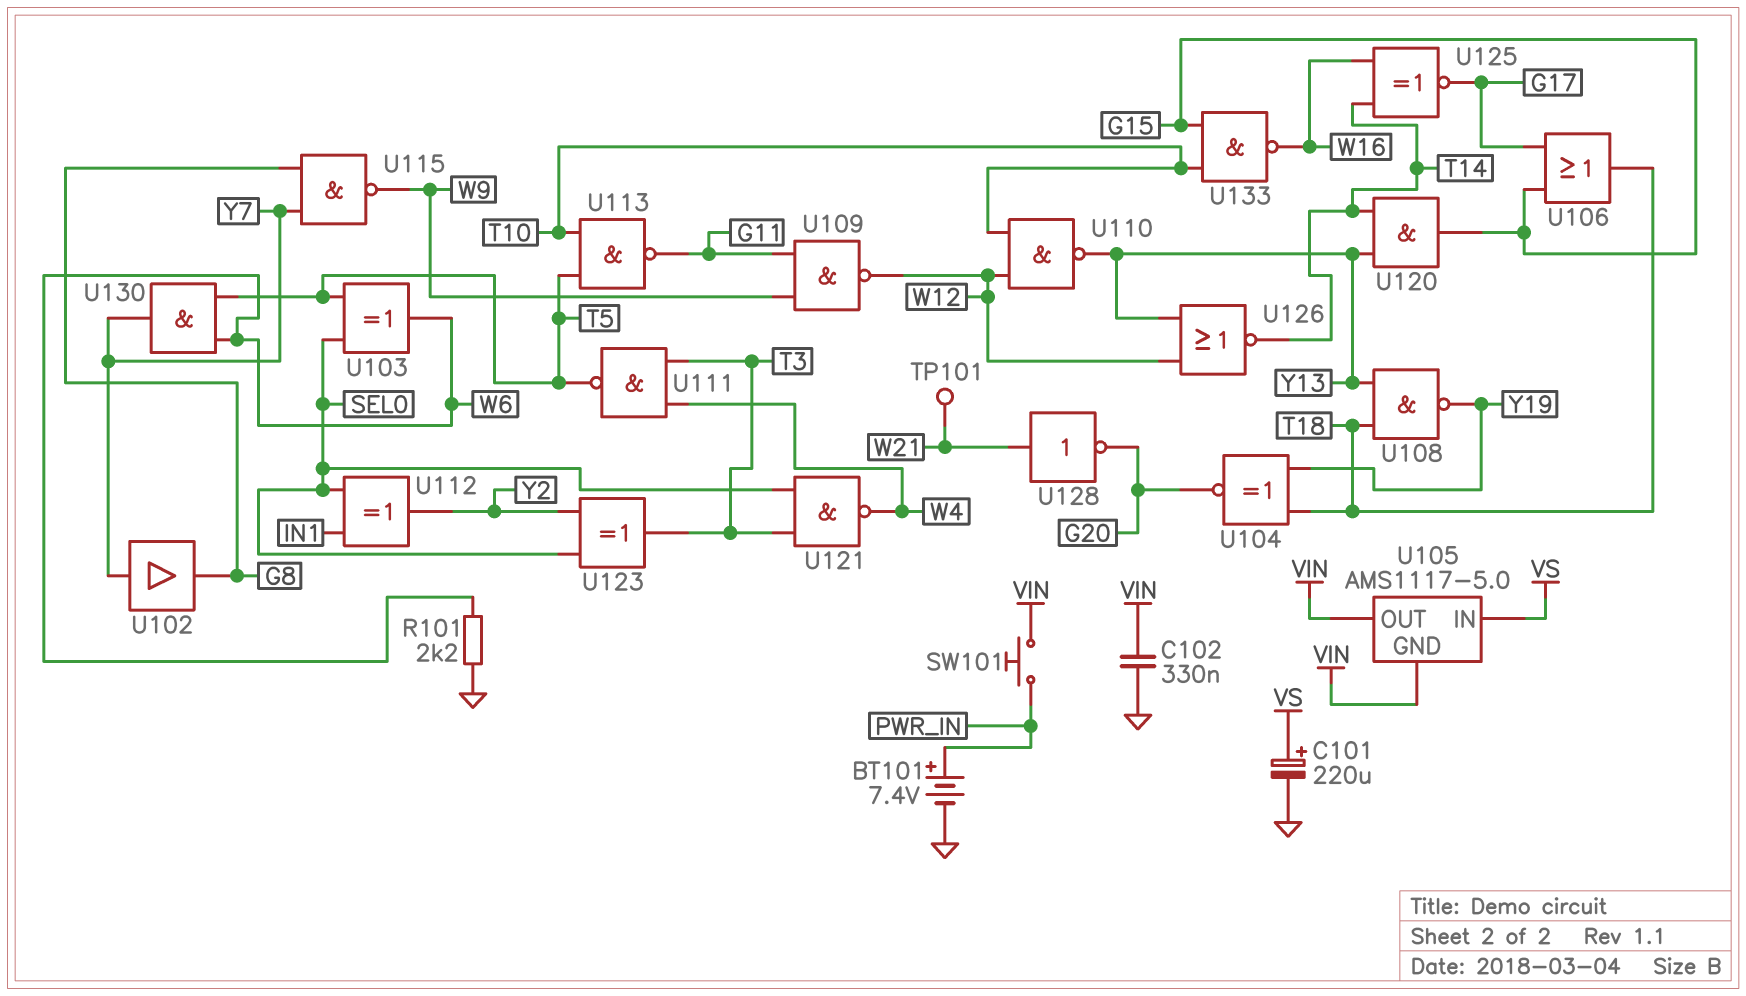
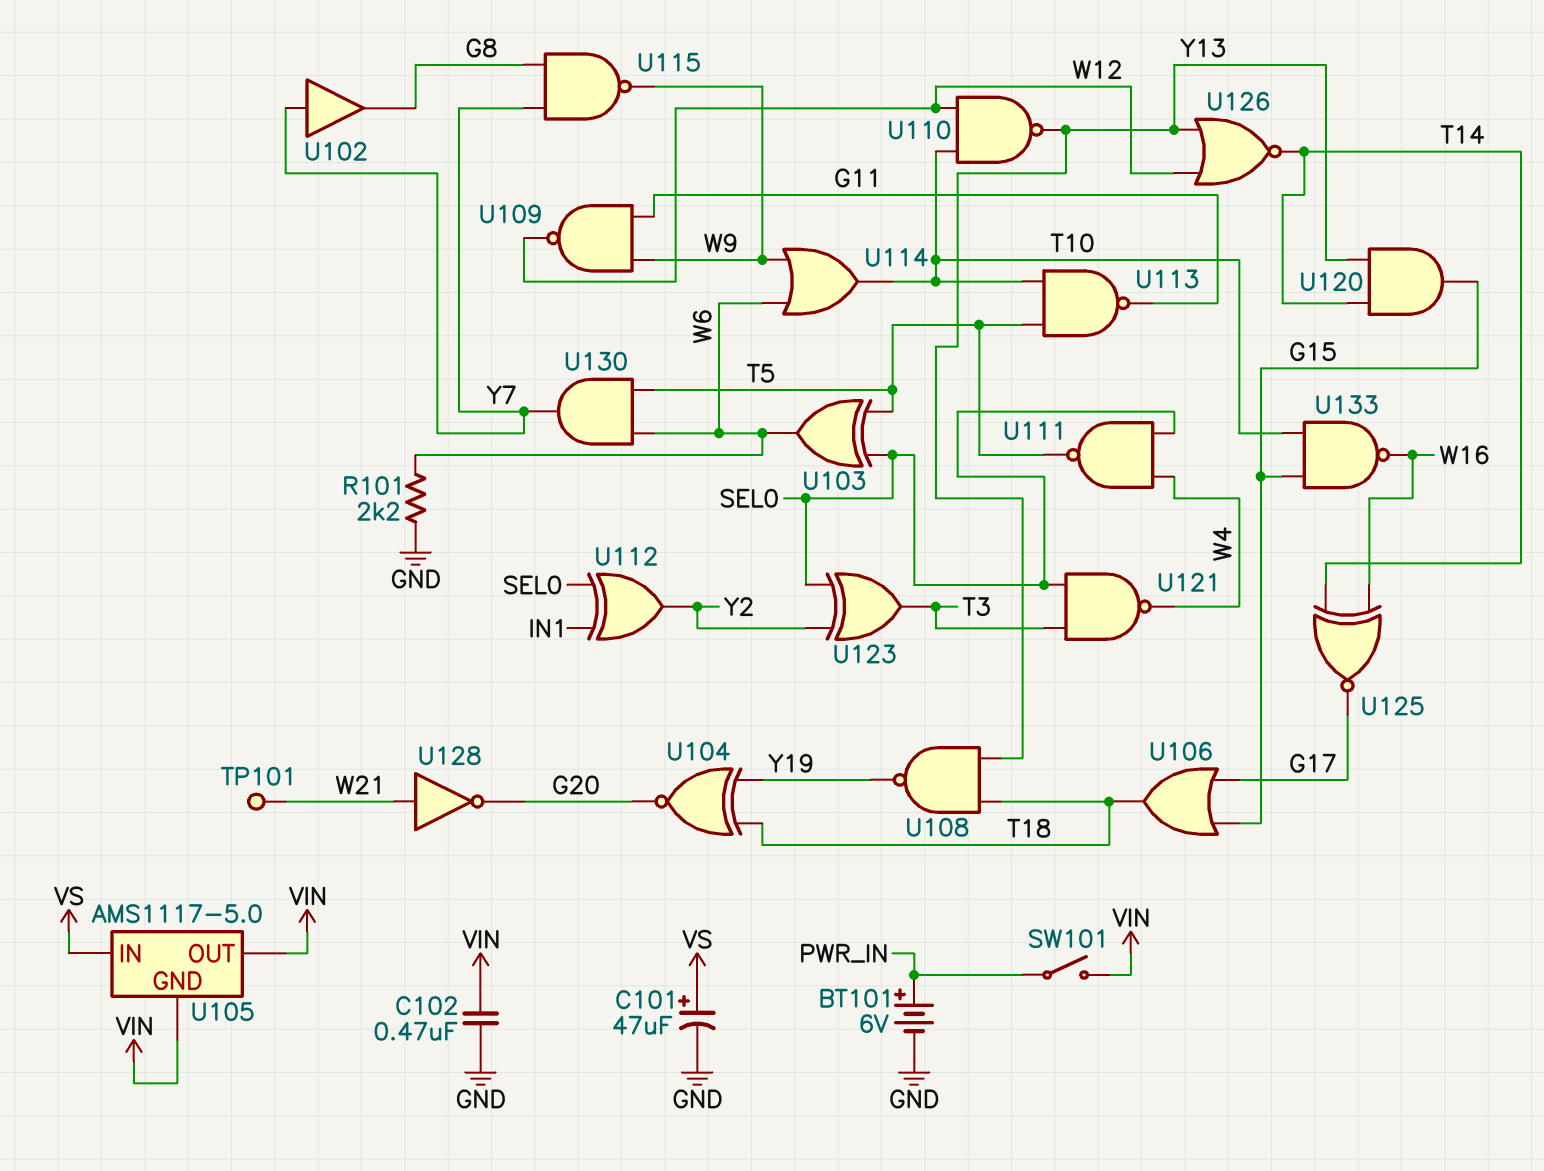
BT101: 7.4V (plus PWR_IN, minus GND) -> 6V (plus PWR_IN, minus GND)
C101: 220uF (plus VS, minus GND) -> 47uF (plus VS, minus GND)
C102: 330nF (GND, VIN) -> 470nF (GND, VIN)
SW101: button (PWR_IN, VIN) -> switch (PWR_IN, VIN)
U111: NAND (in T3, in W4, out T5) -> NAND (in SEL0, in W4, out T5)
U114: none -> OR (in W6, in W9, out T10)

